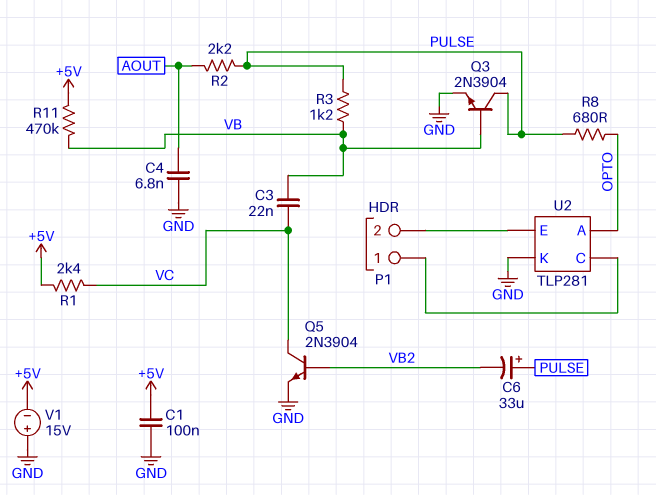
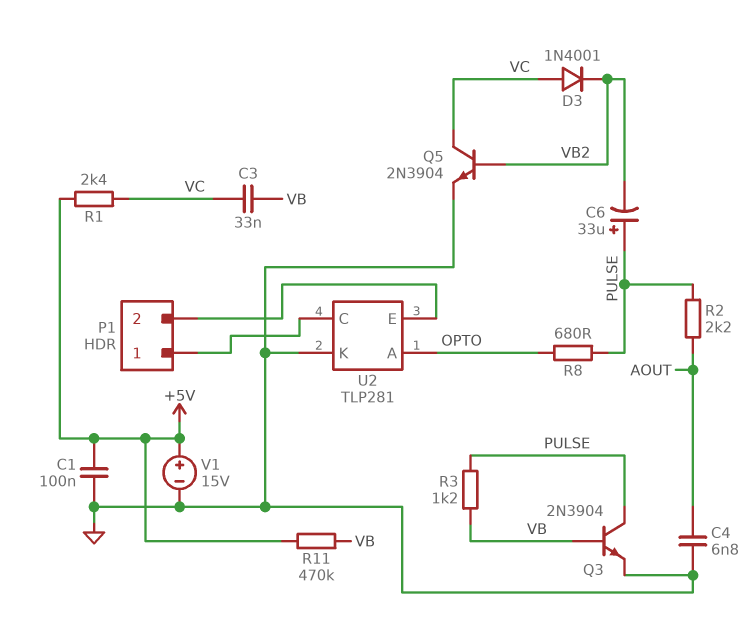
C3: 22nF (VB, VC) -> 33nF (VB, VC)
D3: none -> diode 1N4001 (A VC, K VB2)
V1: 15V (plus GND, minus +5V) -> 15V (plus +5V, minus GND)

